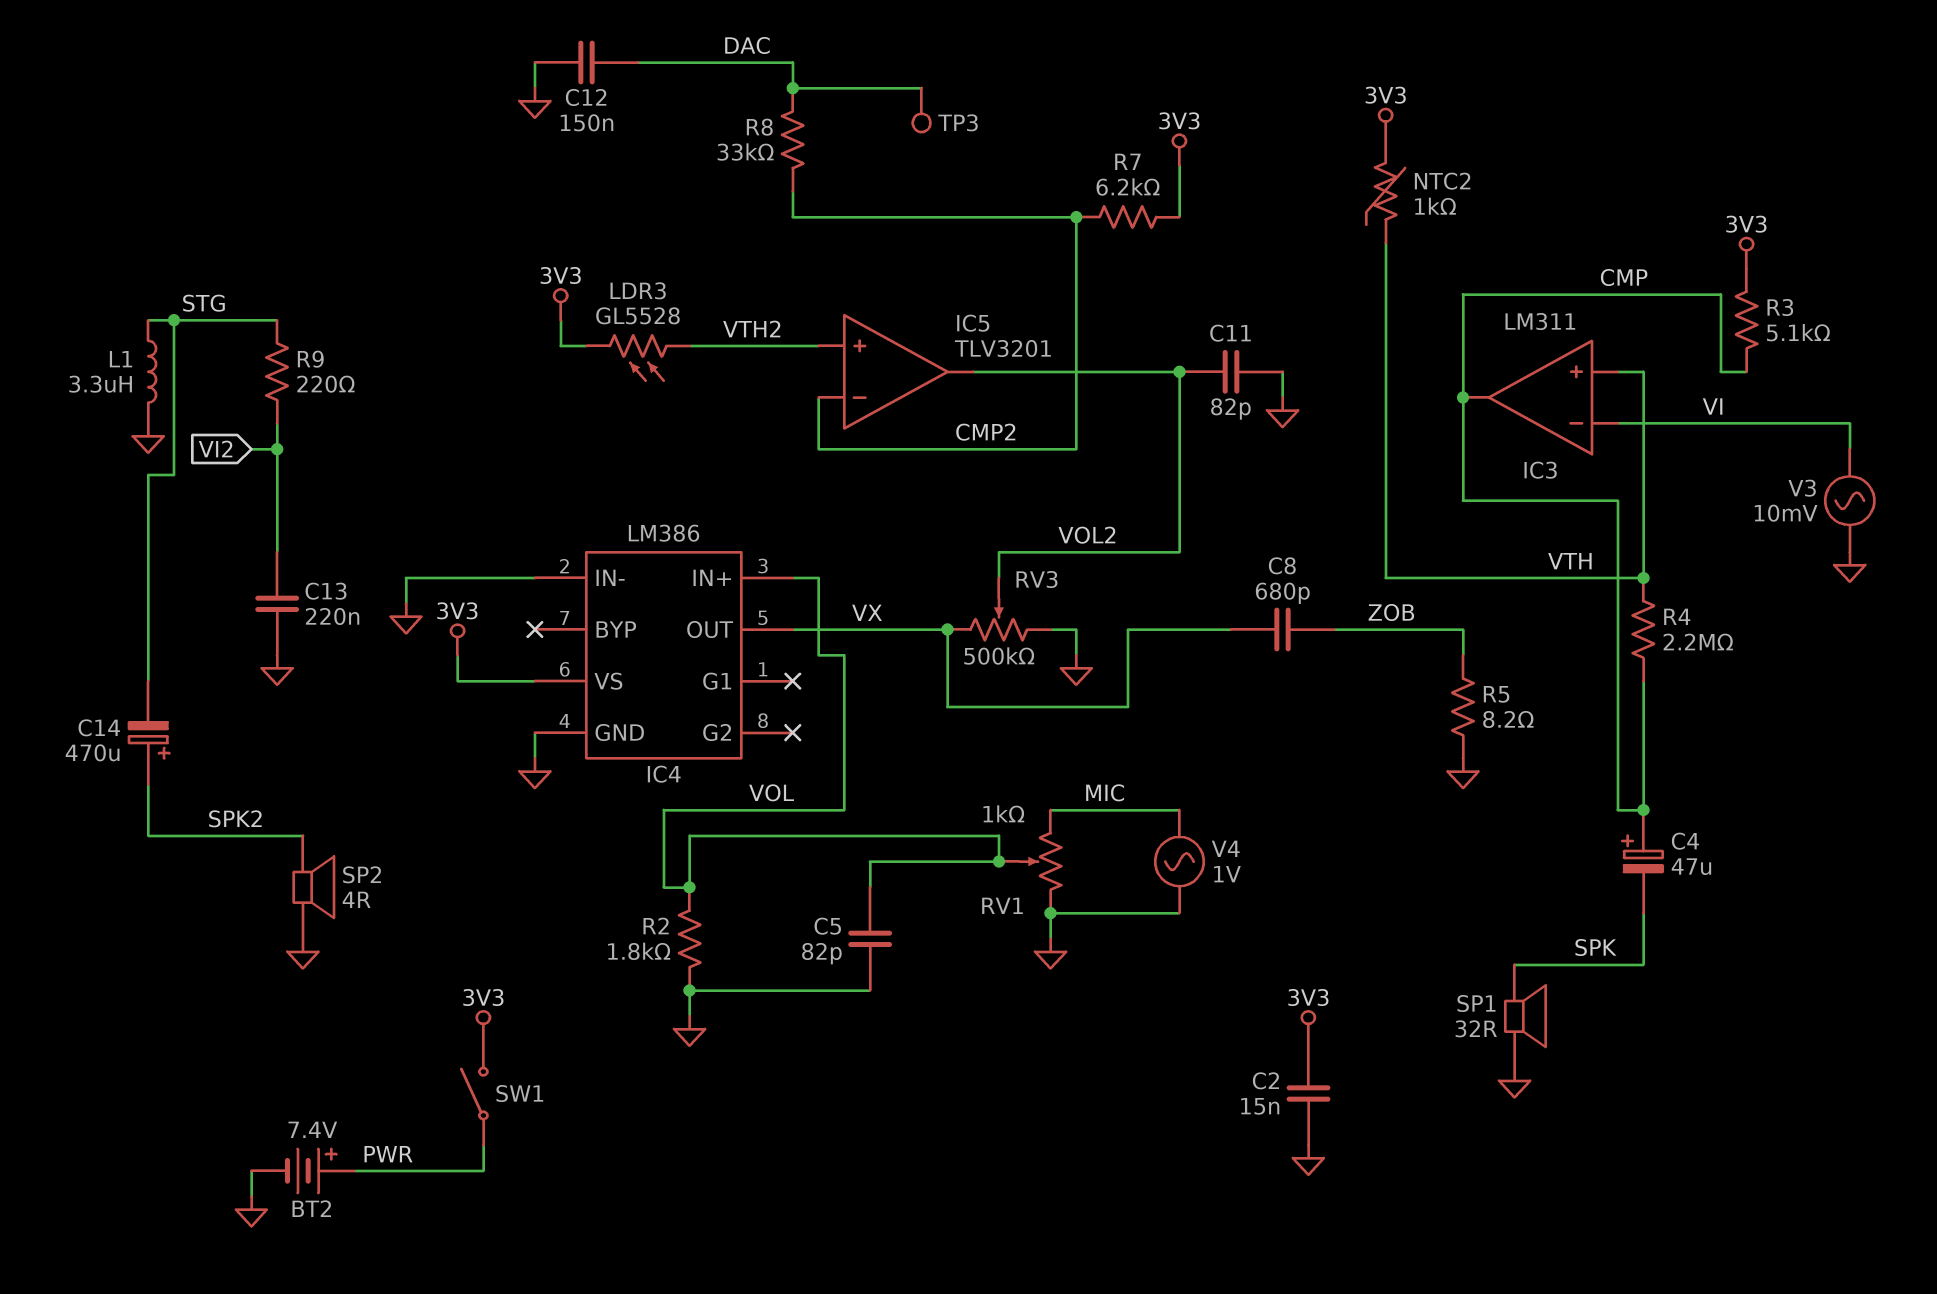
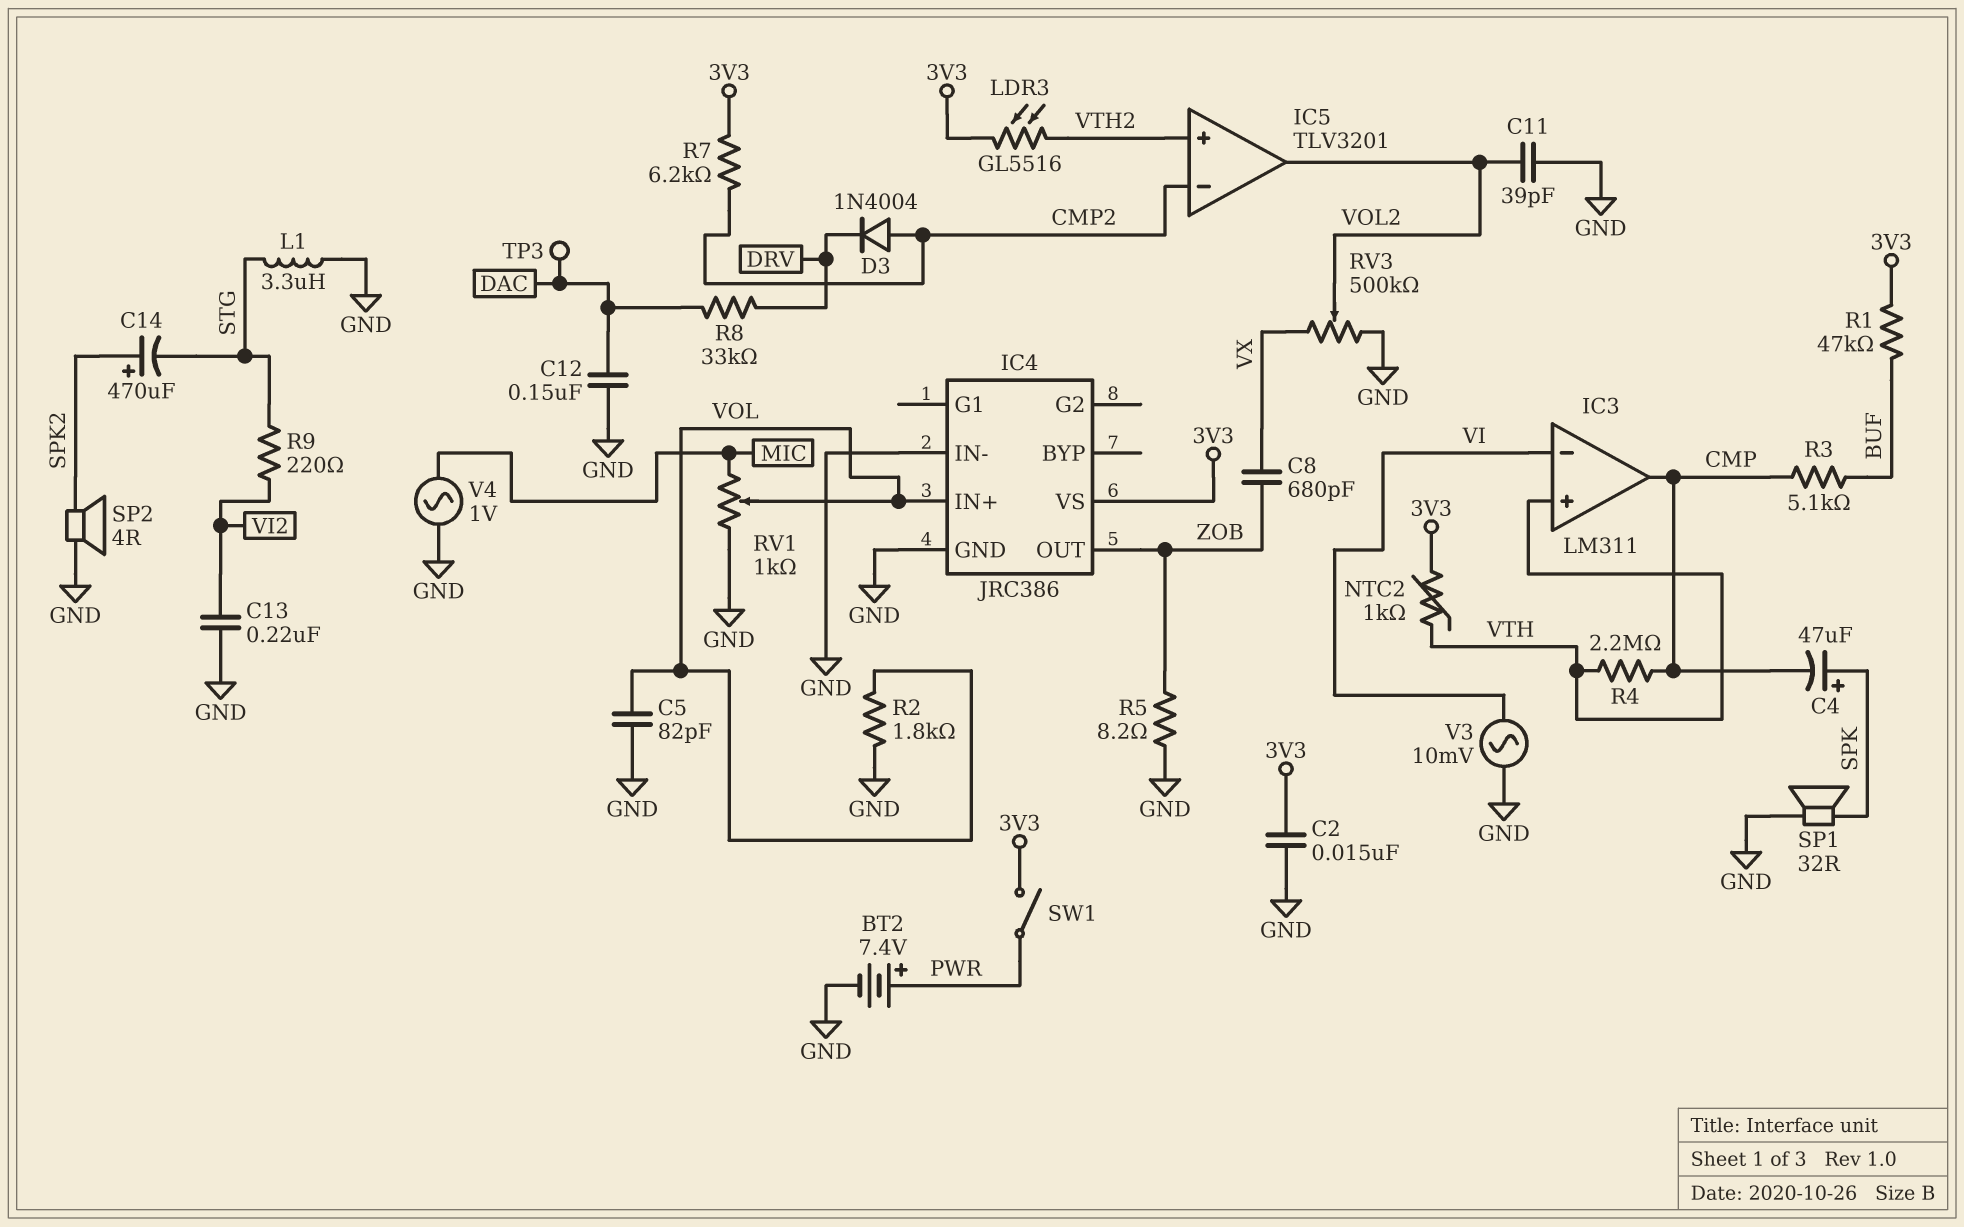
C4: 47uF (plus CMP, minus SPK) -> 47uF (plus SPK, minus CMP)
C11: 82pF (GND, VOL2) -> 39pF (GND, VOL2)
D3: none -> diode 1N4004 (A CMP2, K DRV)
IC4: LM386 -> JRC386
IC4 pin OUT: VX -> ZOB
LDR3: GL5528 (3V3, VTH2) -> GL5516 (3V3, VTH2)
R1: none -> 47k (3V3, BUF)
R3: 5.1k (3V3, CMP) -> 5.1k (BUF, CMP)
R8: 33k (CMP2, DAC) -> 33k (DAC, DRV)

